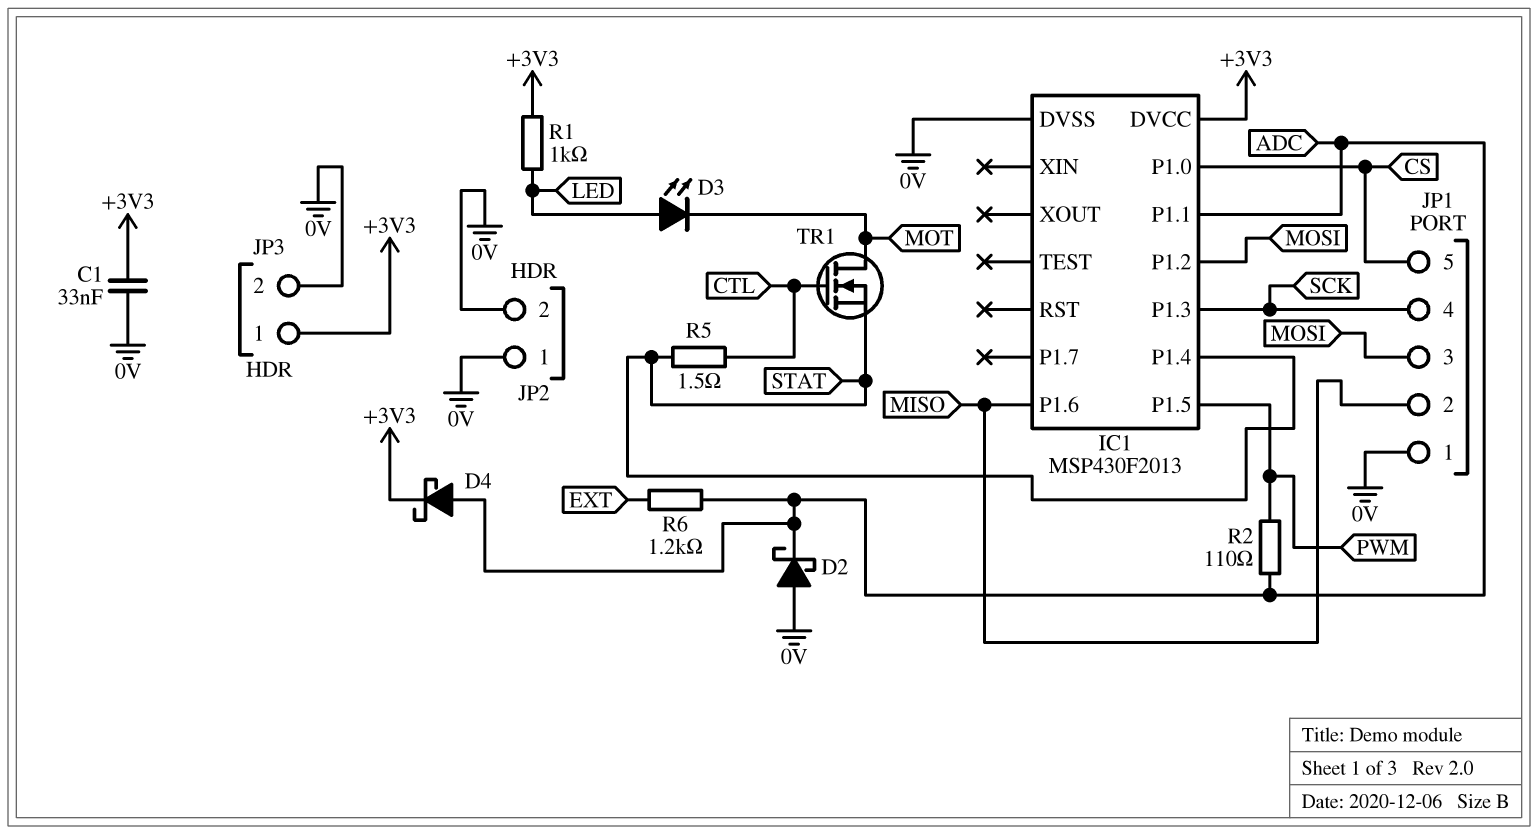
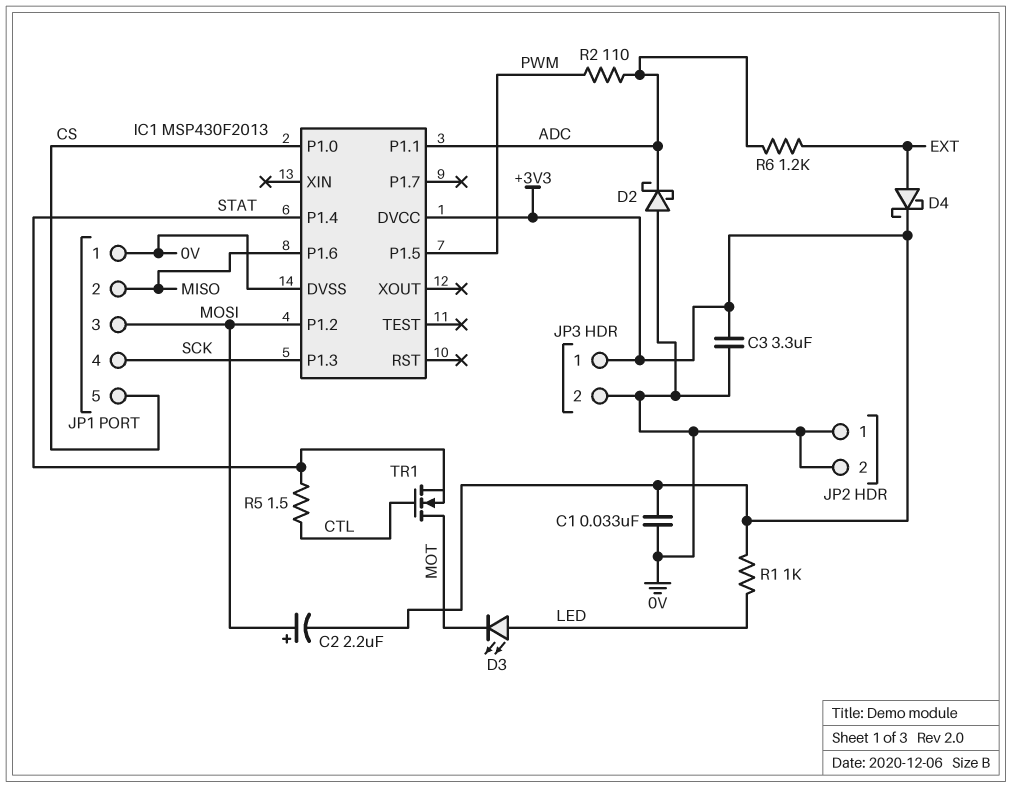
C2: none -> 2.2uF (plus MOSI, minus +3V3)
C3: none -> 3.3uF (+3V3, 0V)
D4: schottky (A ADC, K +3V3) -> schottky (A EXT, K +3V3)

